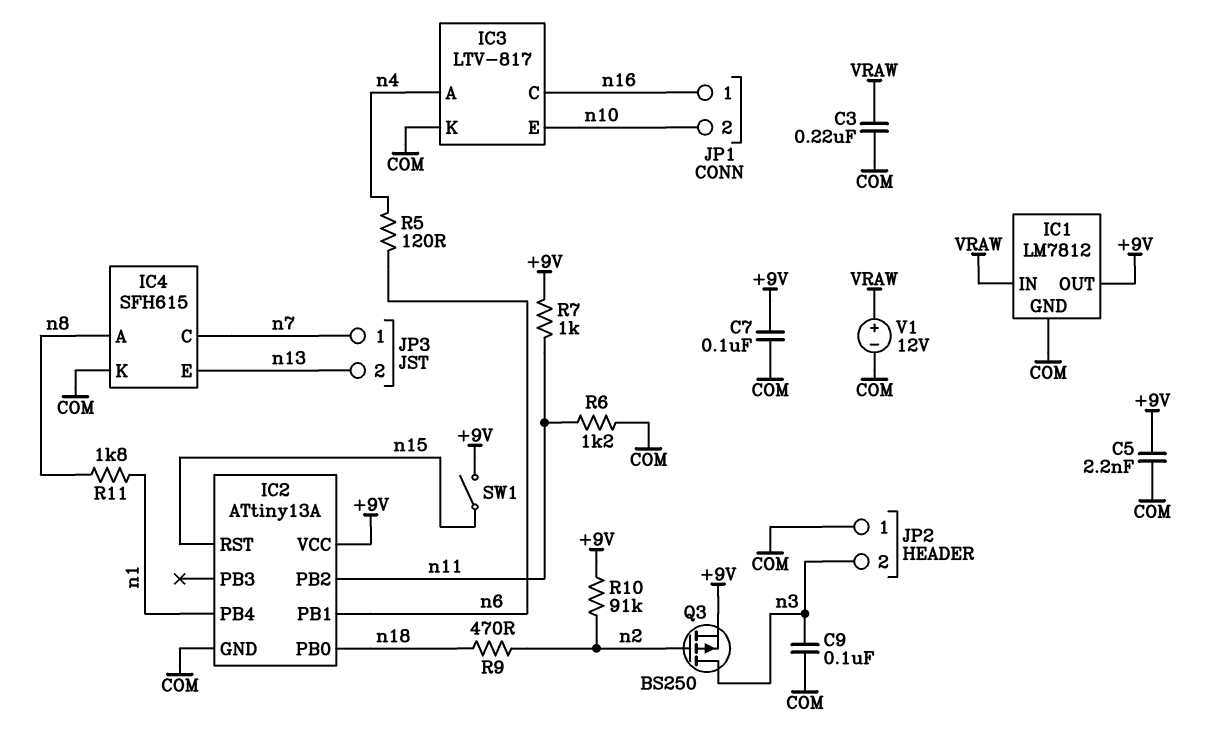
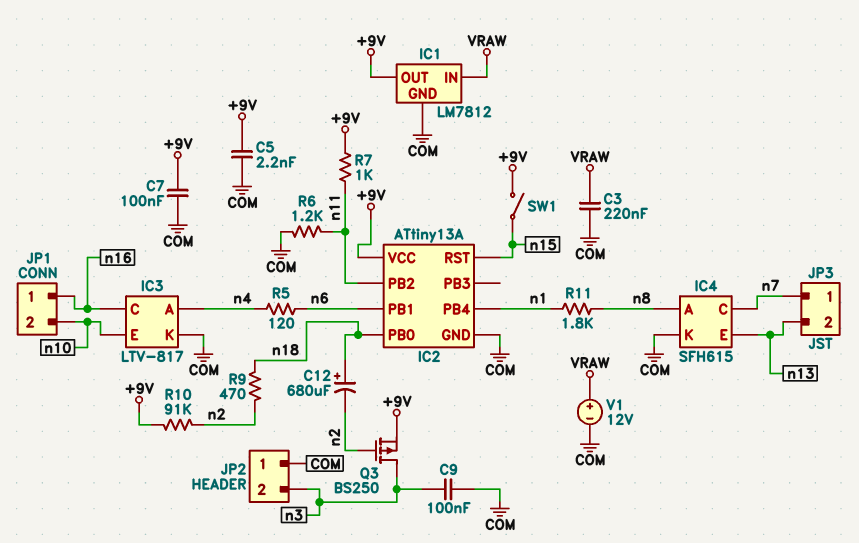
C12: none -> 680uF (plus n18, minus n2)

